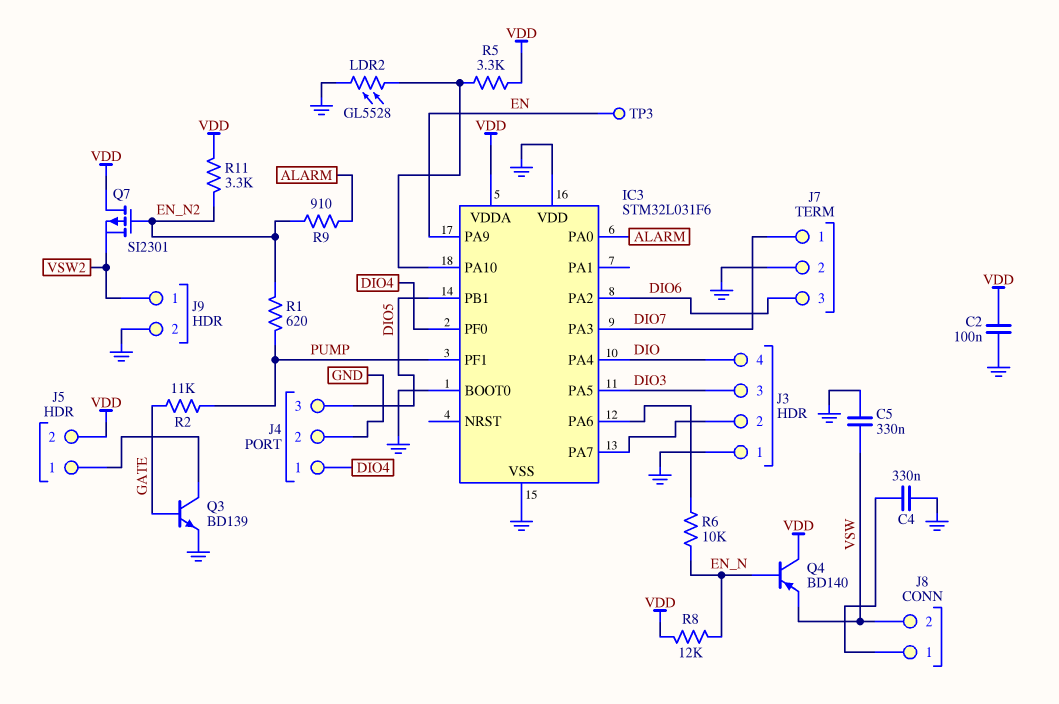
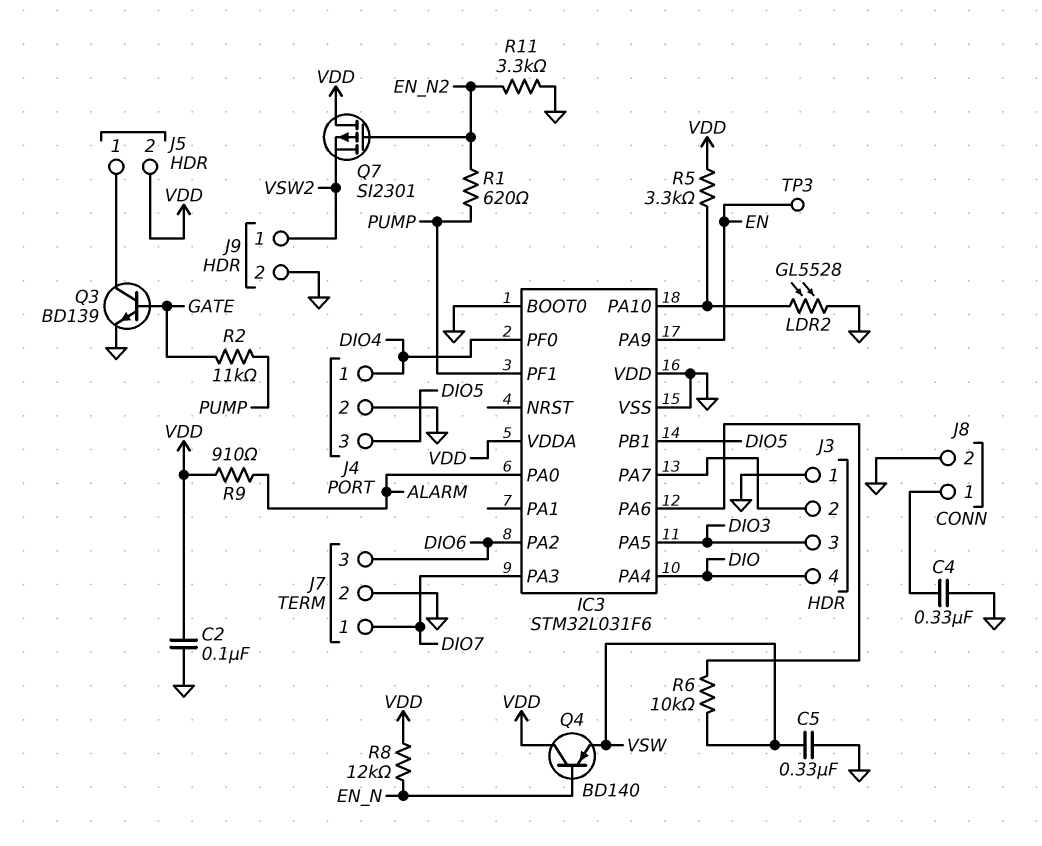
J8 pin 2: VSW -> GND
R6: 10k (EN_N, IC3/PA6) -> 10k (IC3/PA6, VSW)
R9: 910 (ALARM, EN_N2) -> 910 (ALARM, VDD)
R11: 3.3k (EN_N2, VDD) -> 3.3k (EN_N2, GND)

